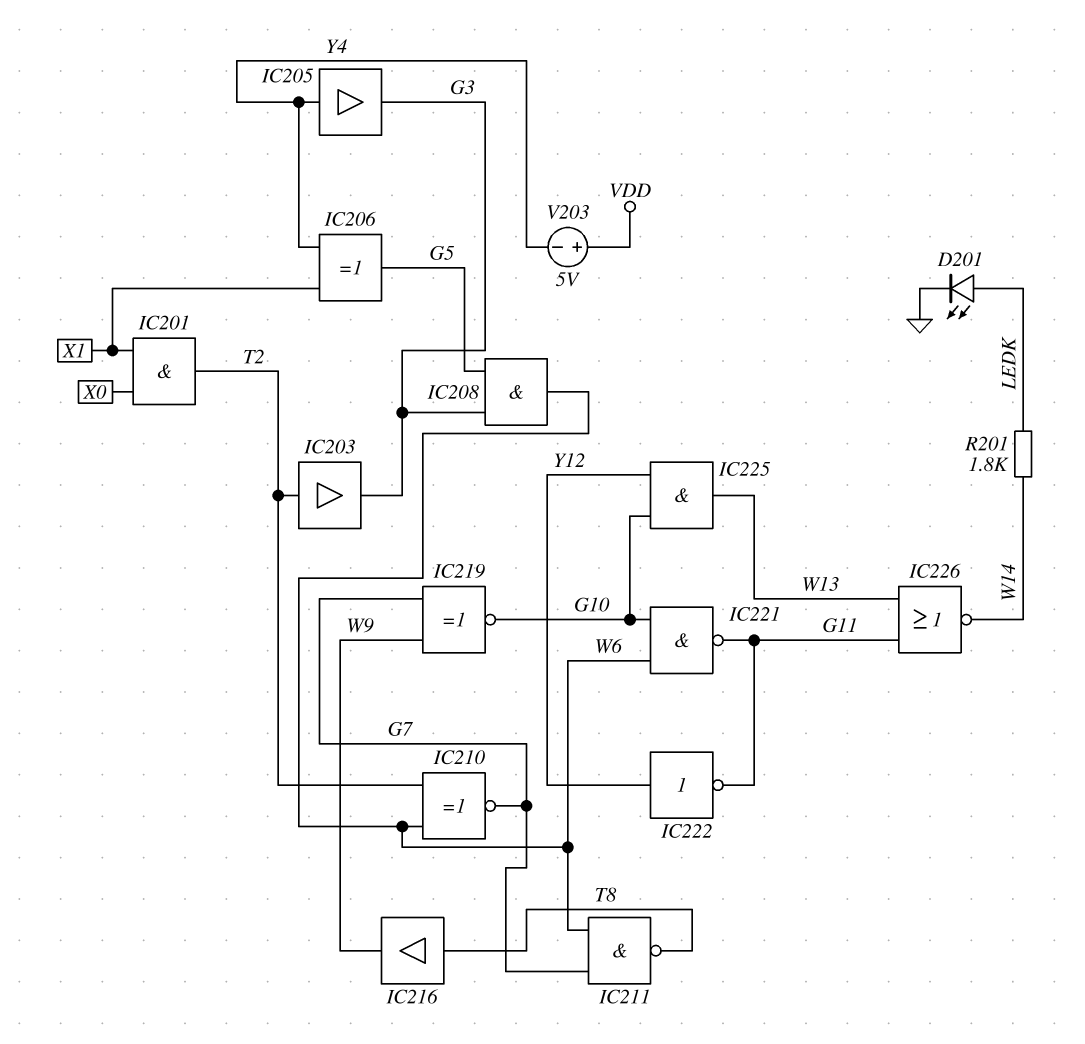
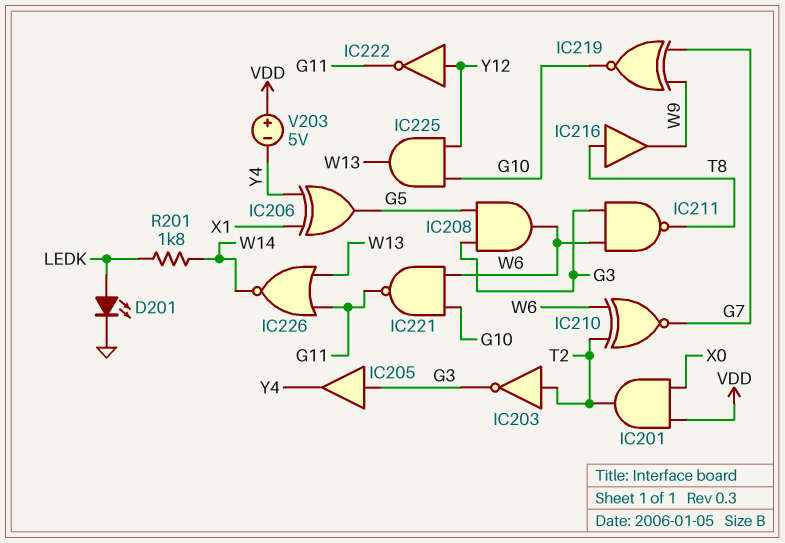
IC201: AND (in X0, in X1, out T2) -> AND (in VDD, in X0, out T2)
IC203: buffer (in T2, out G3) -> NOT (in T2, out G3)
IC205: buffer (in Y4, out G3) -> buffer (in G3, out Y4)
IC211: NAND (in G7, in W6, out T8) -> NAND (in G3, in W6, out T8)

